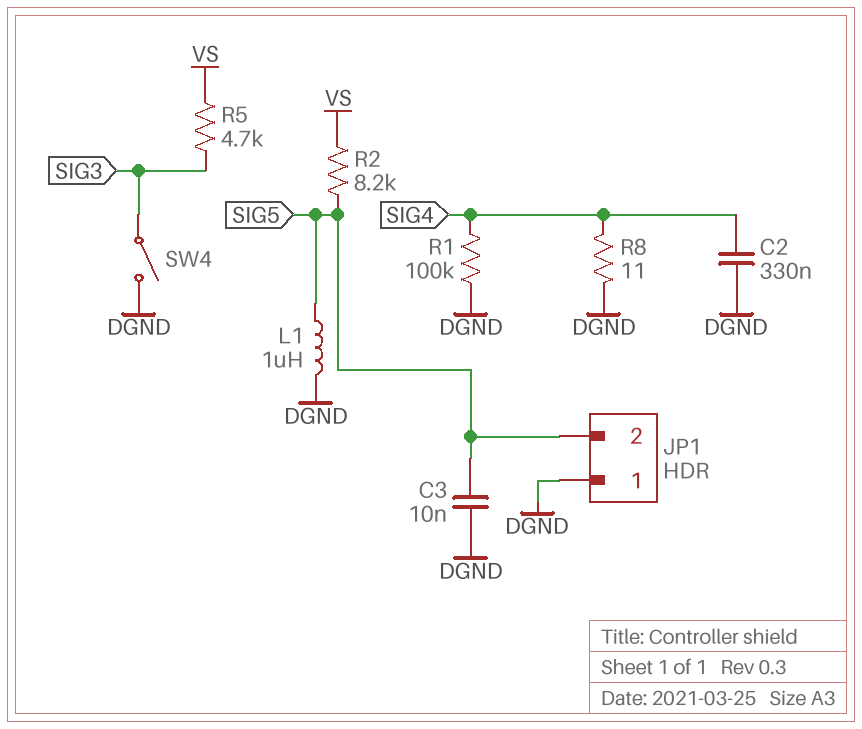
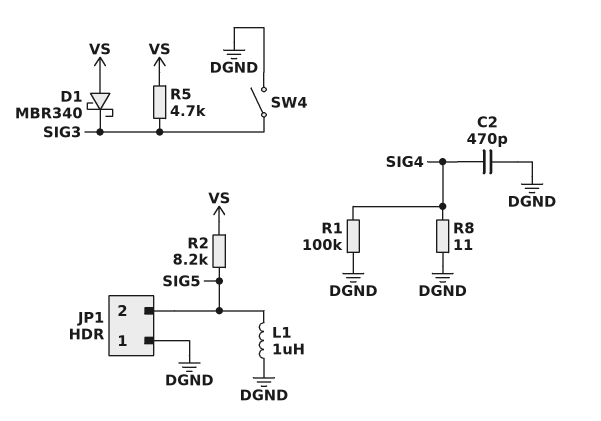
C2: 330nF (DGND, SIG4) -> 470pF (DGND, SIG4)
C3: 10nF (DGND, SIG5) -> none
D1: none -> schottky MBR340 (A VS, K SIG3)

